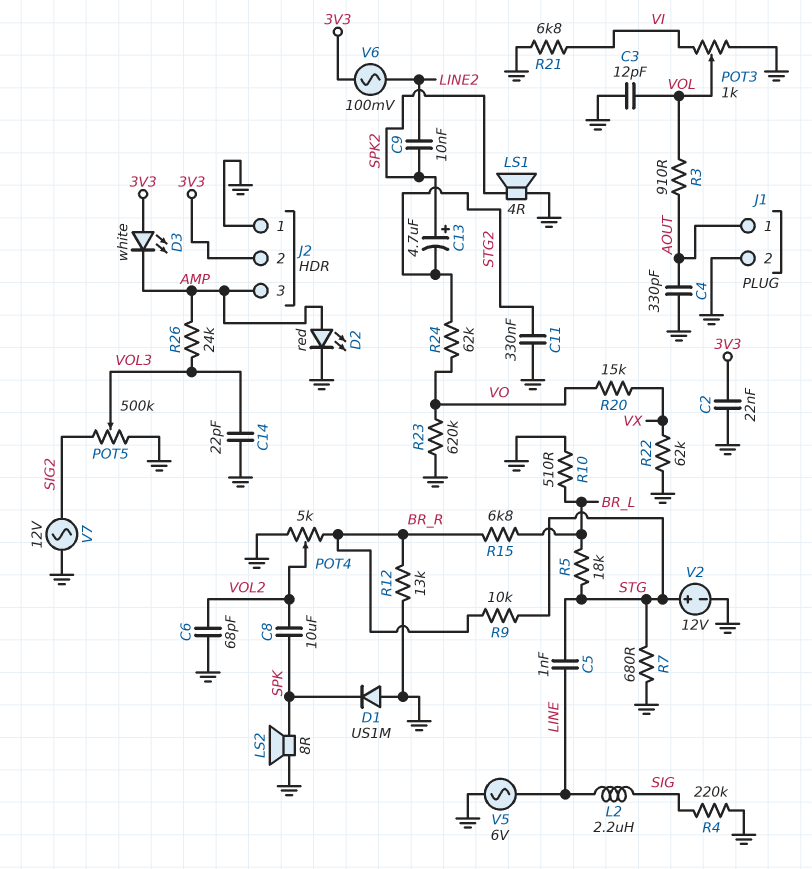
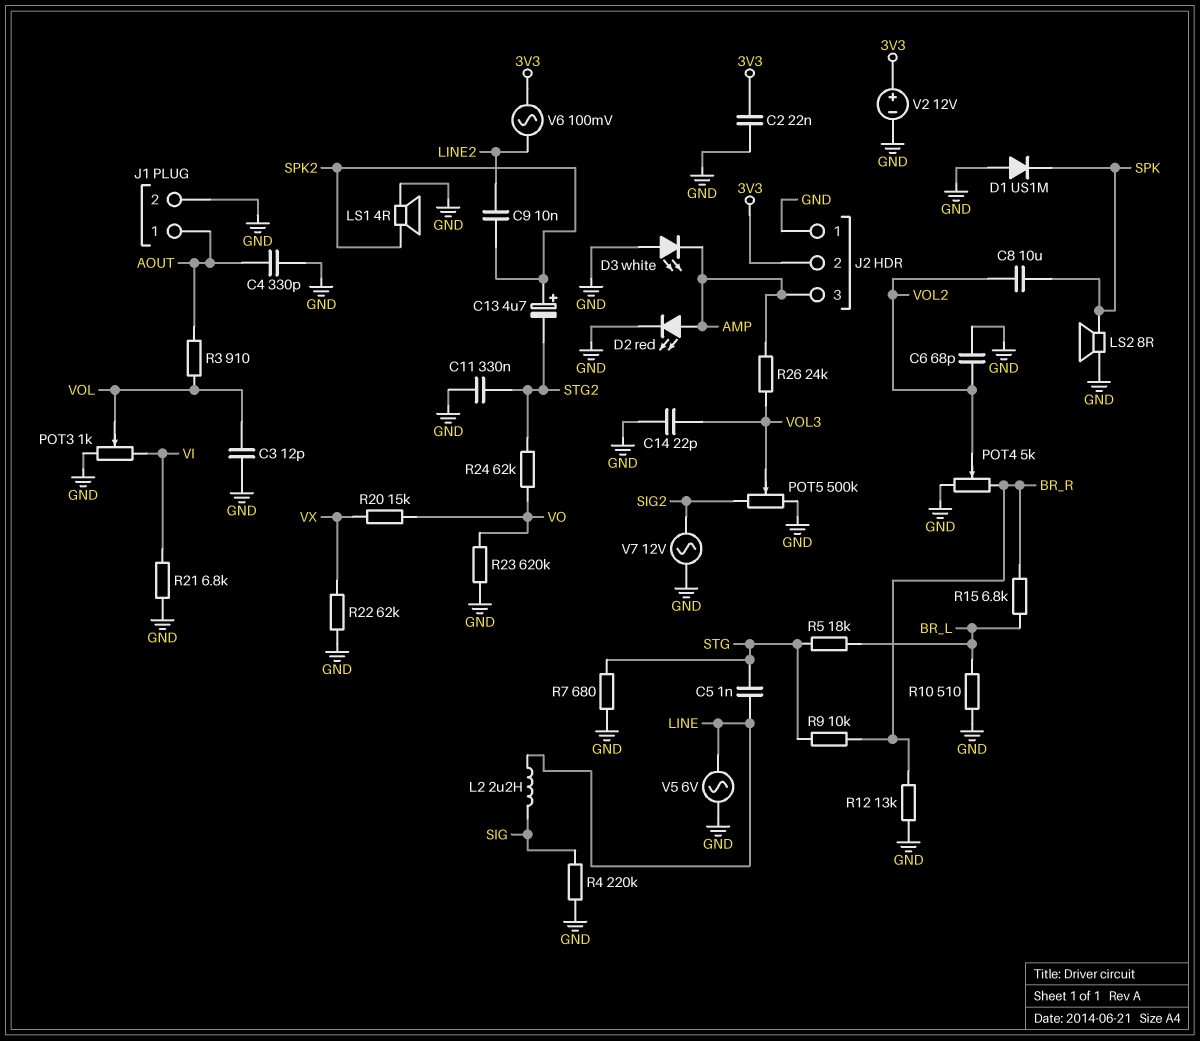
D3: LED white (A 3V3, K AMP) -> LED white (A GND, K AMP)
V2: 12V (plus STG, minus GND) -> 12V (plus 3V3, minus GND)

